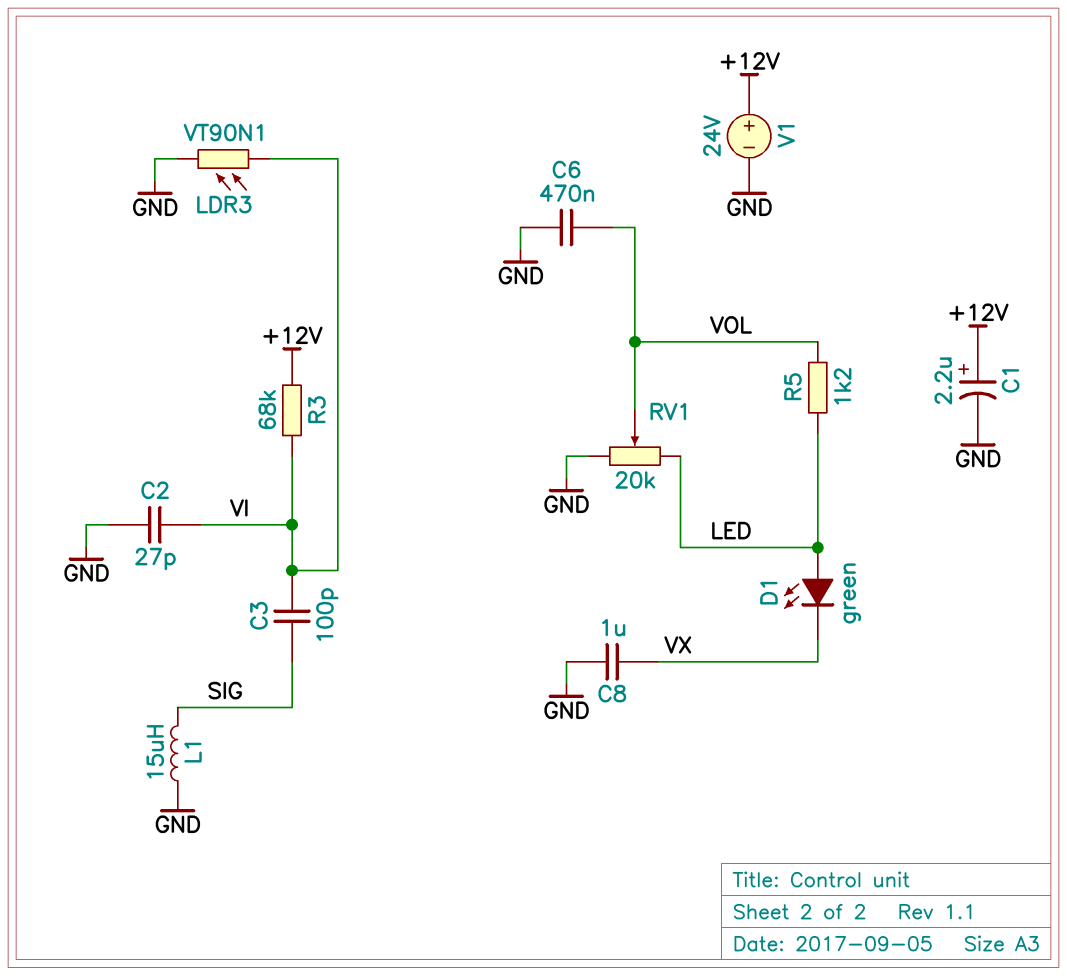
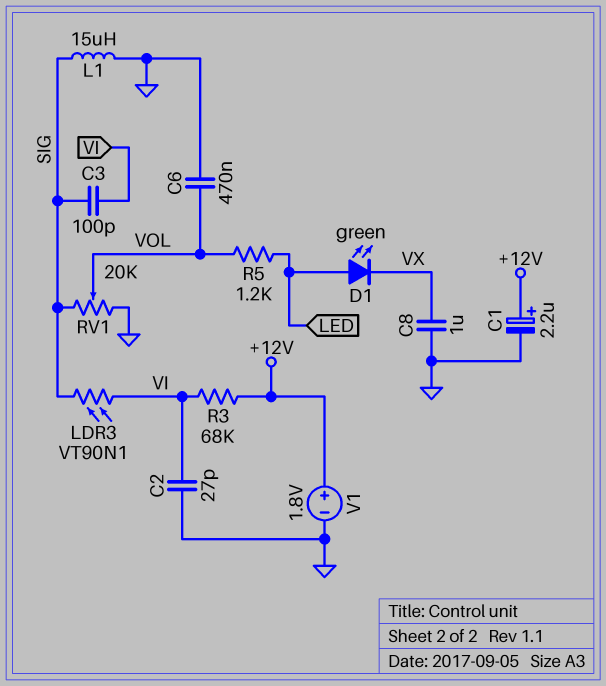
LDR3: VT90N1 (GND, VI) -> VT90N1 (SIG, VI)
RV1: 20k (GND, LED, wiper VOL) -> 20k (GND, SIG, wiper VOL)
V1: 24V (plus +12V, minus GND) -> 1.8V (plus +12V, minus GND)

